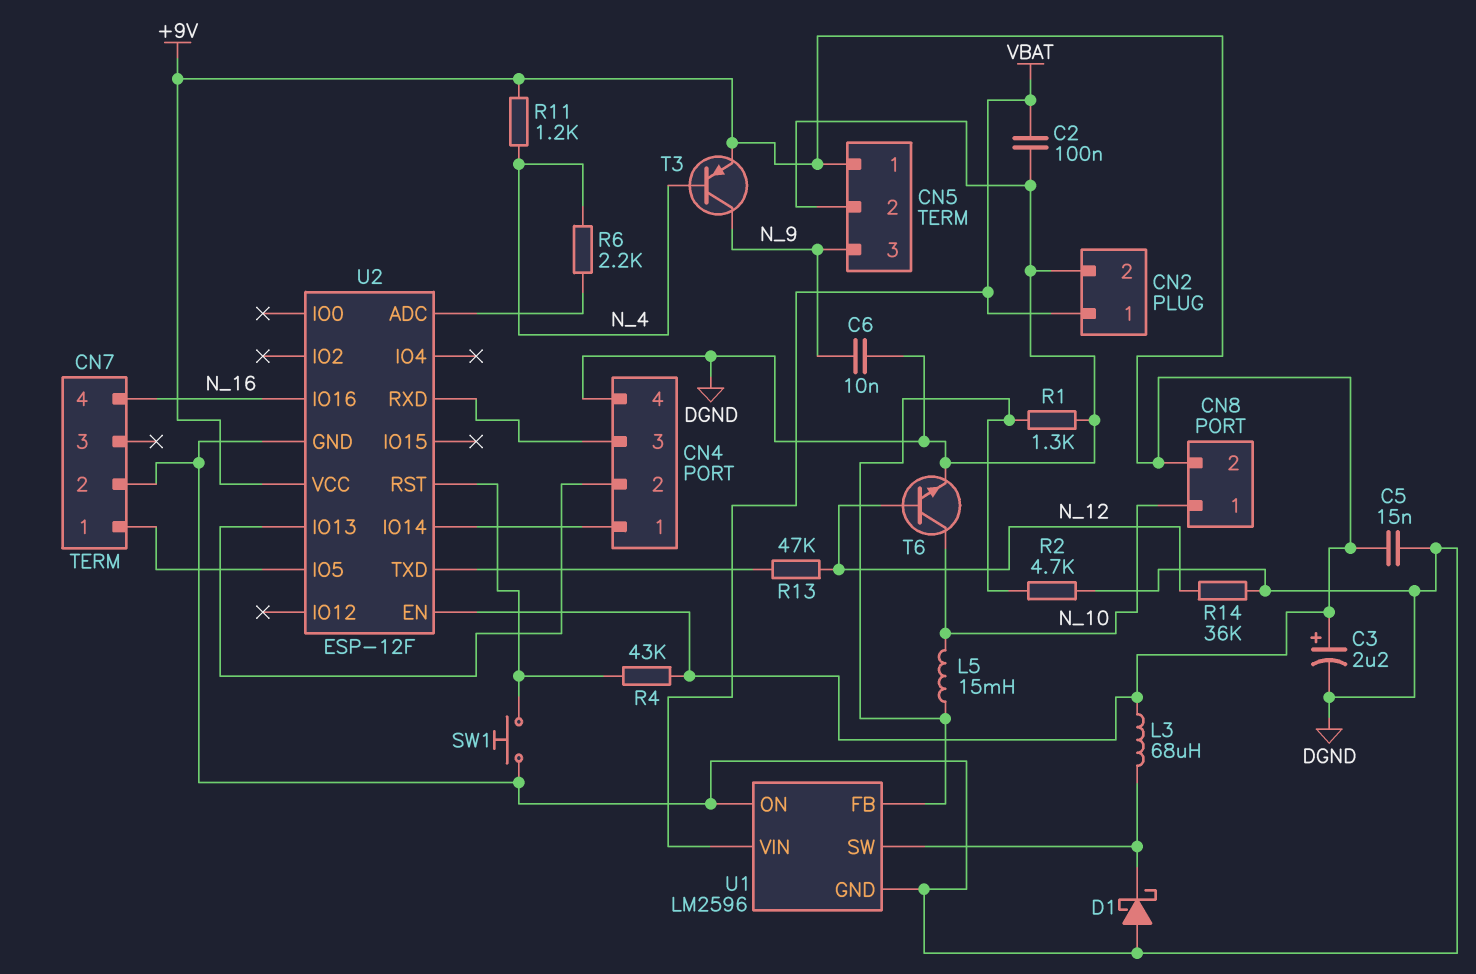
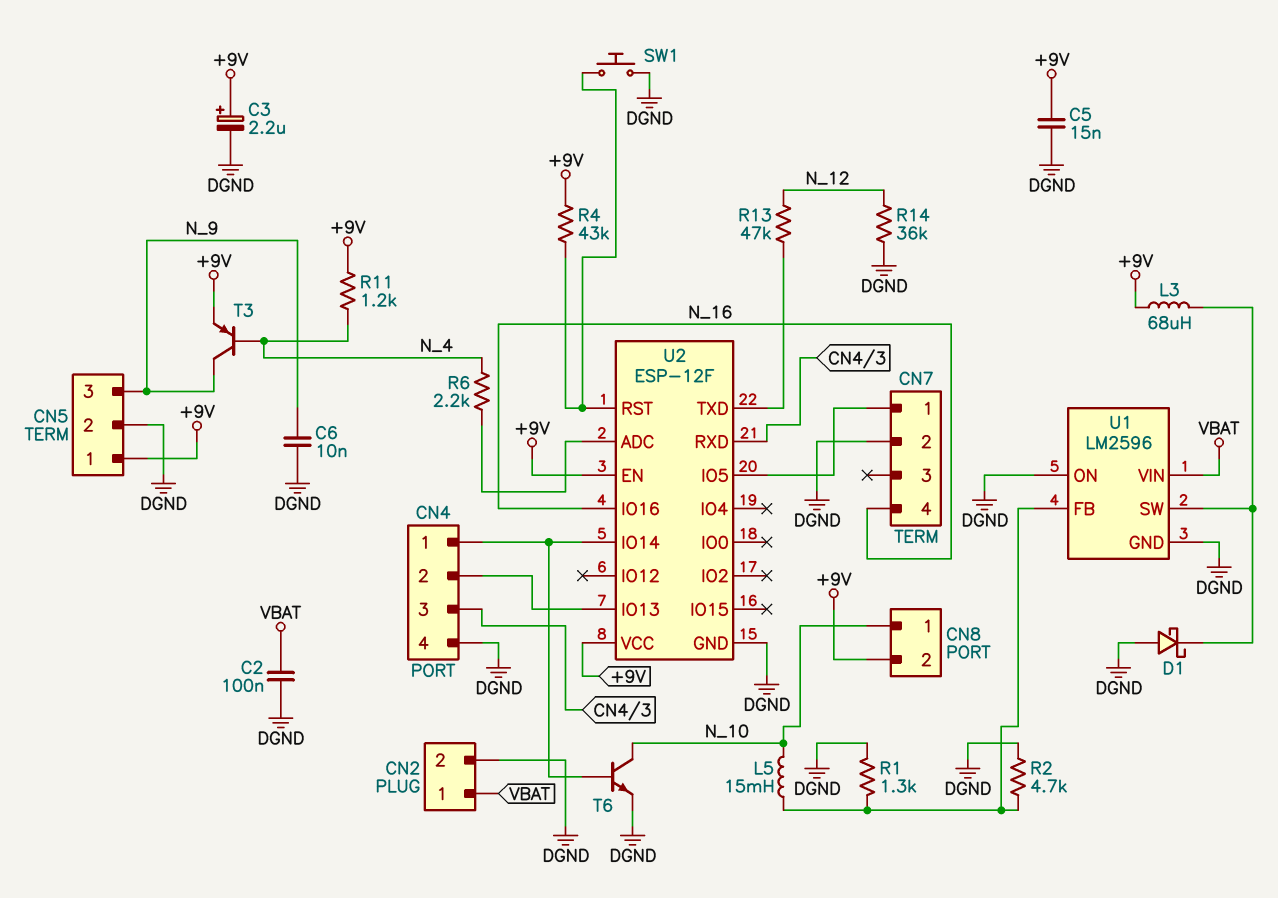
T6: NPN (B N_12, C N_10, E DGND) -> NPN (B CN4/1, C N_10, E DGND)

